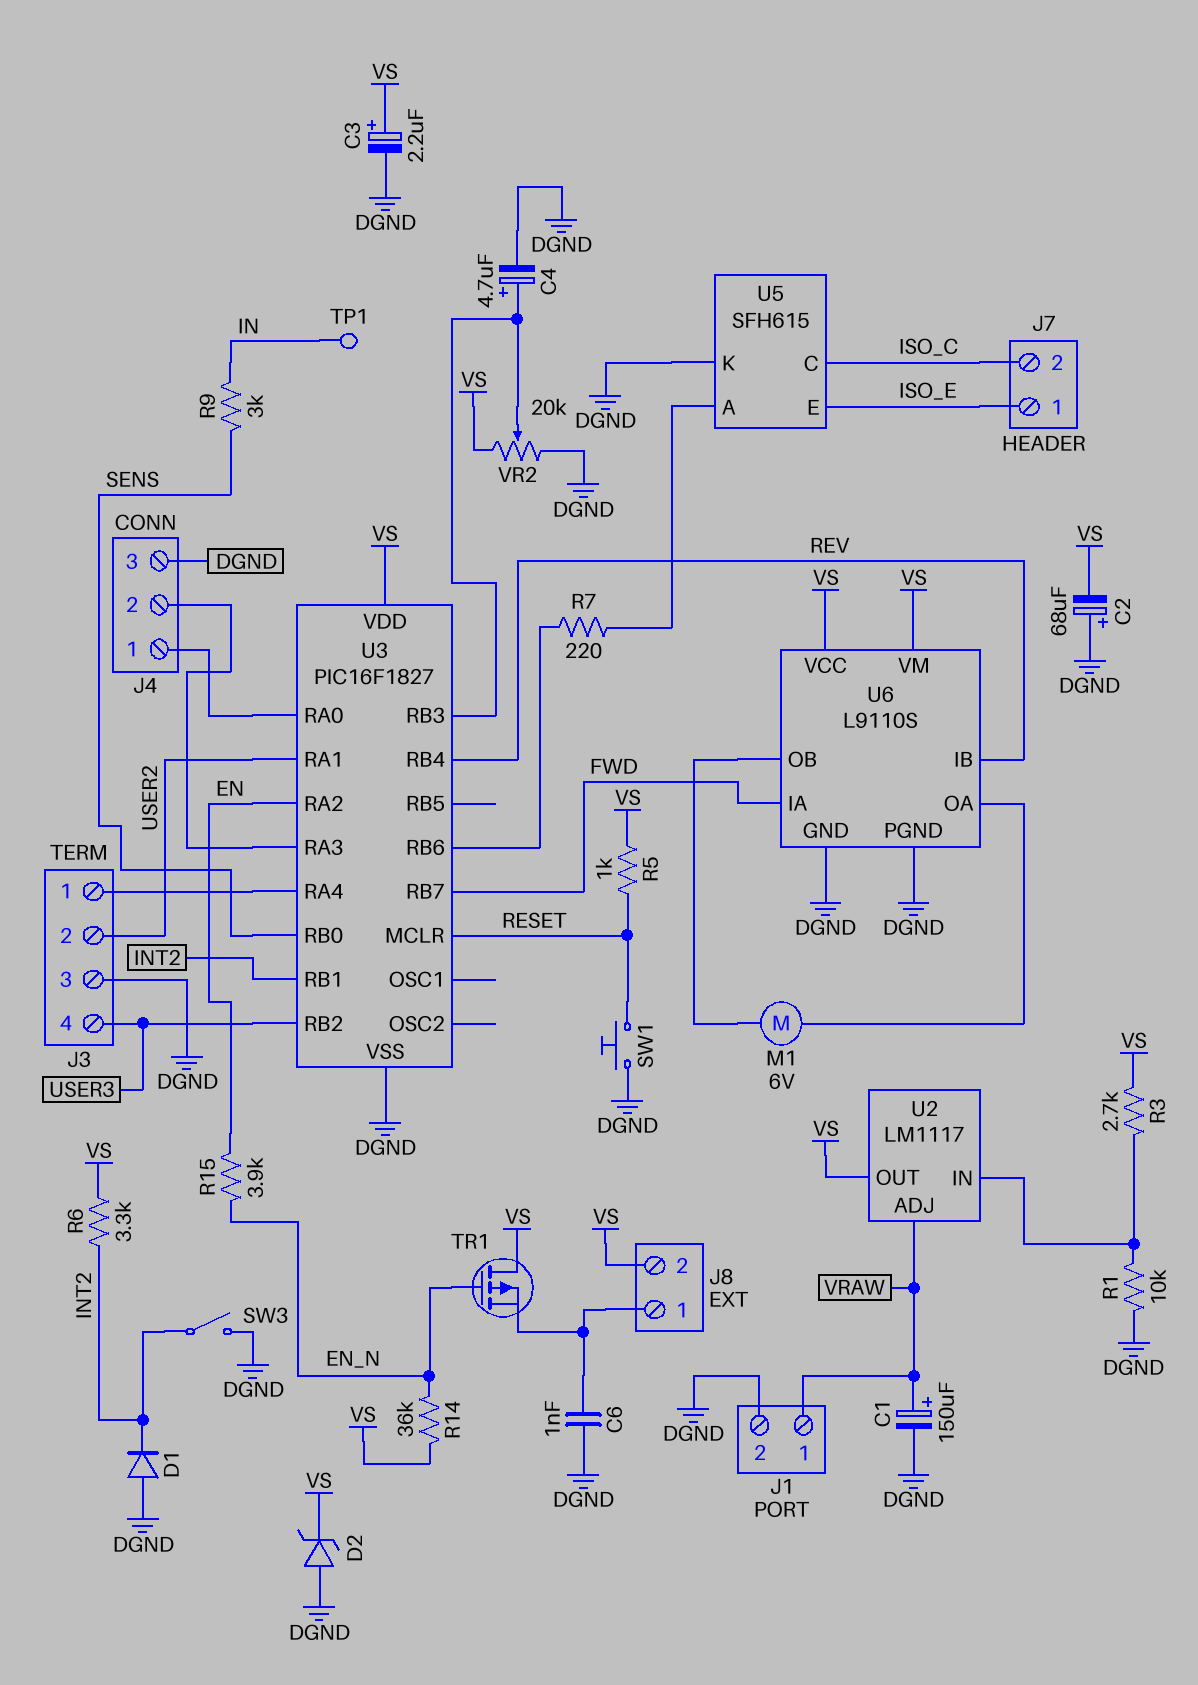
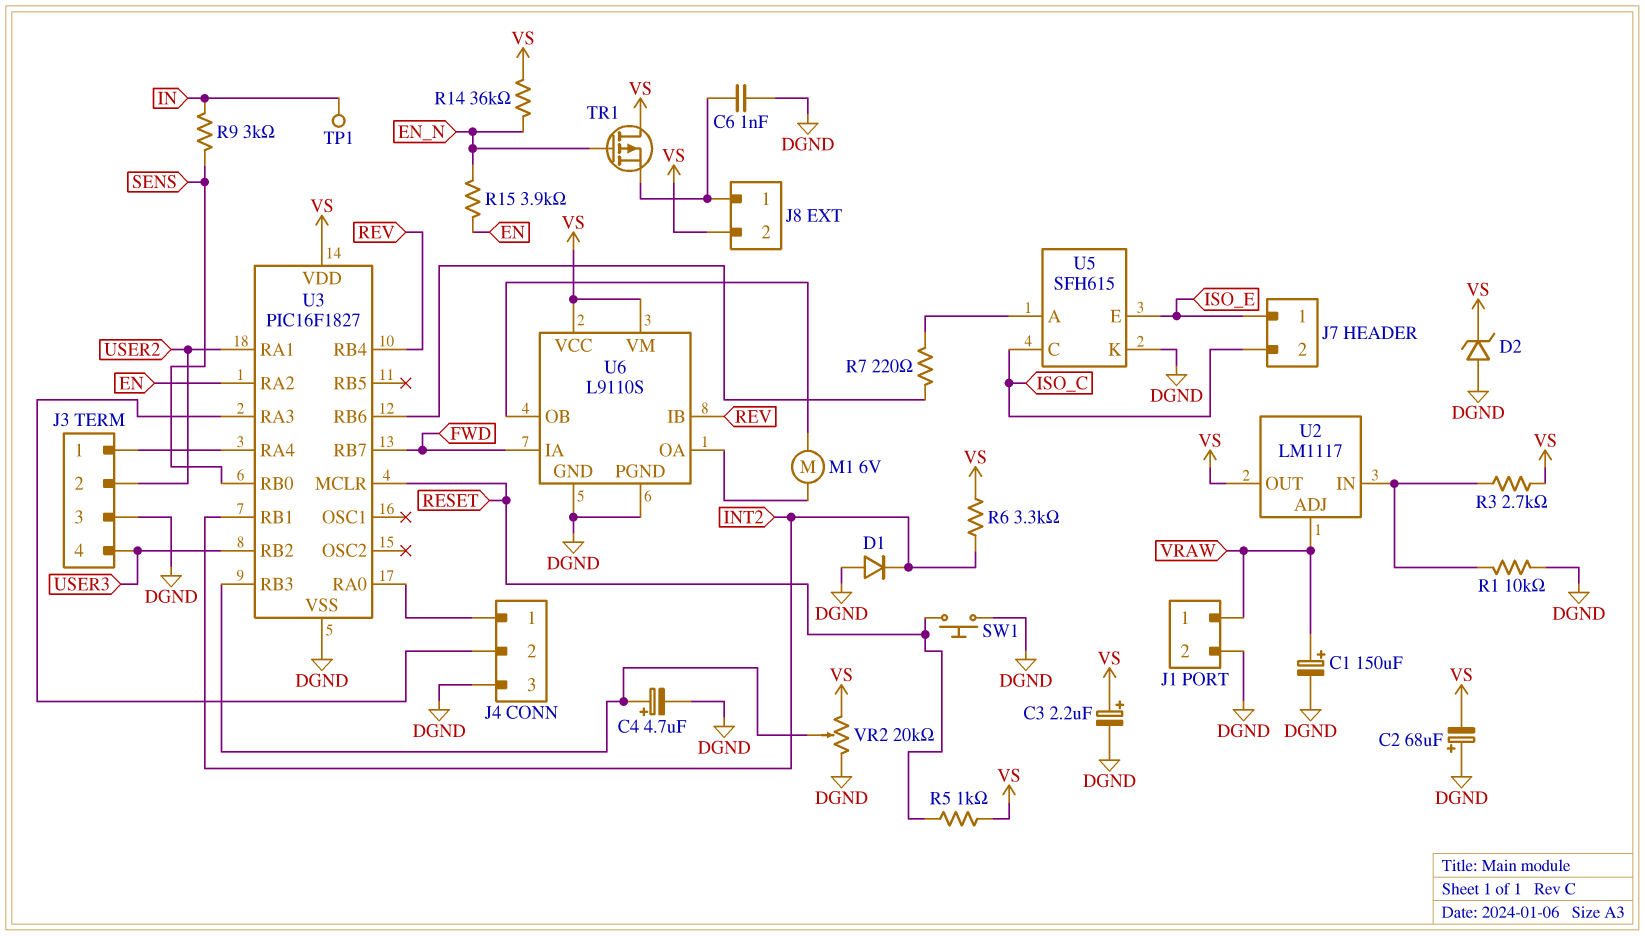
SW3: switch (DGND, INT2) -> none

